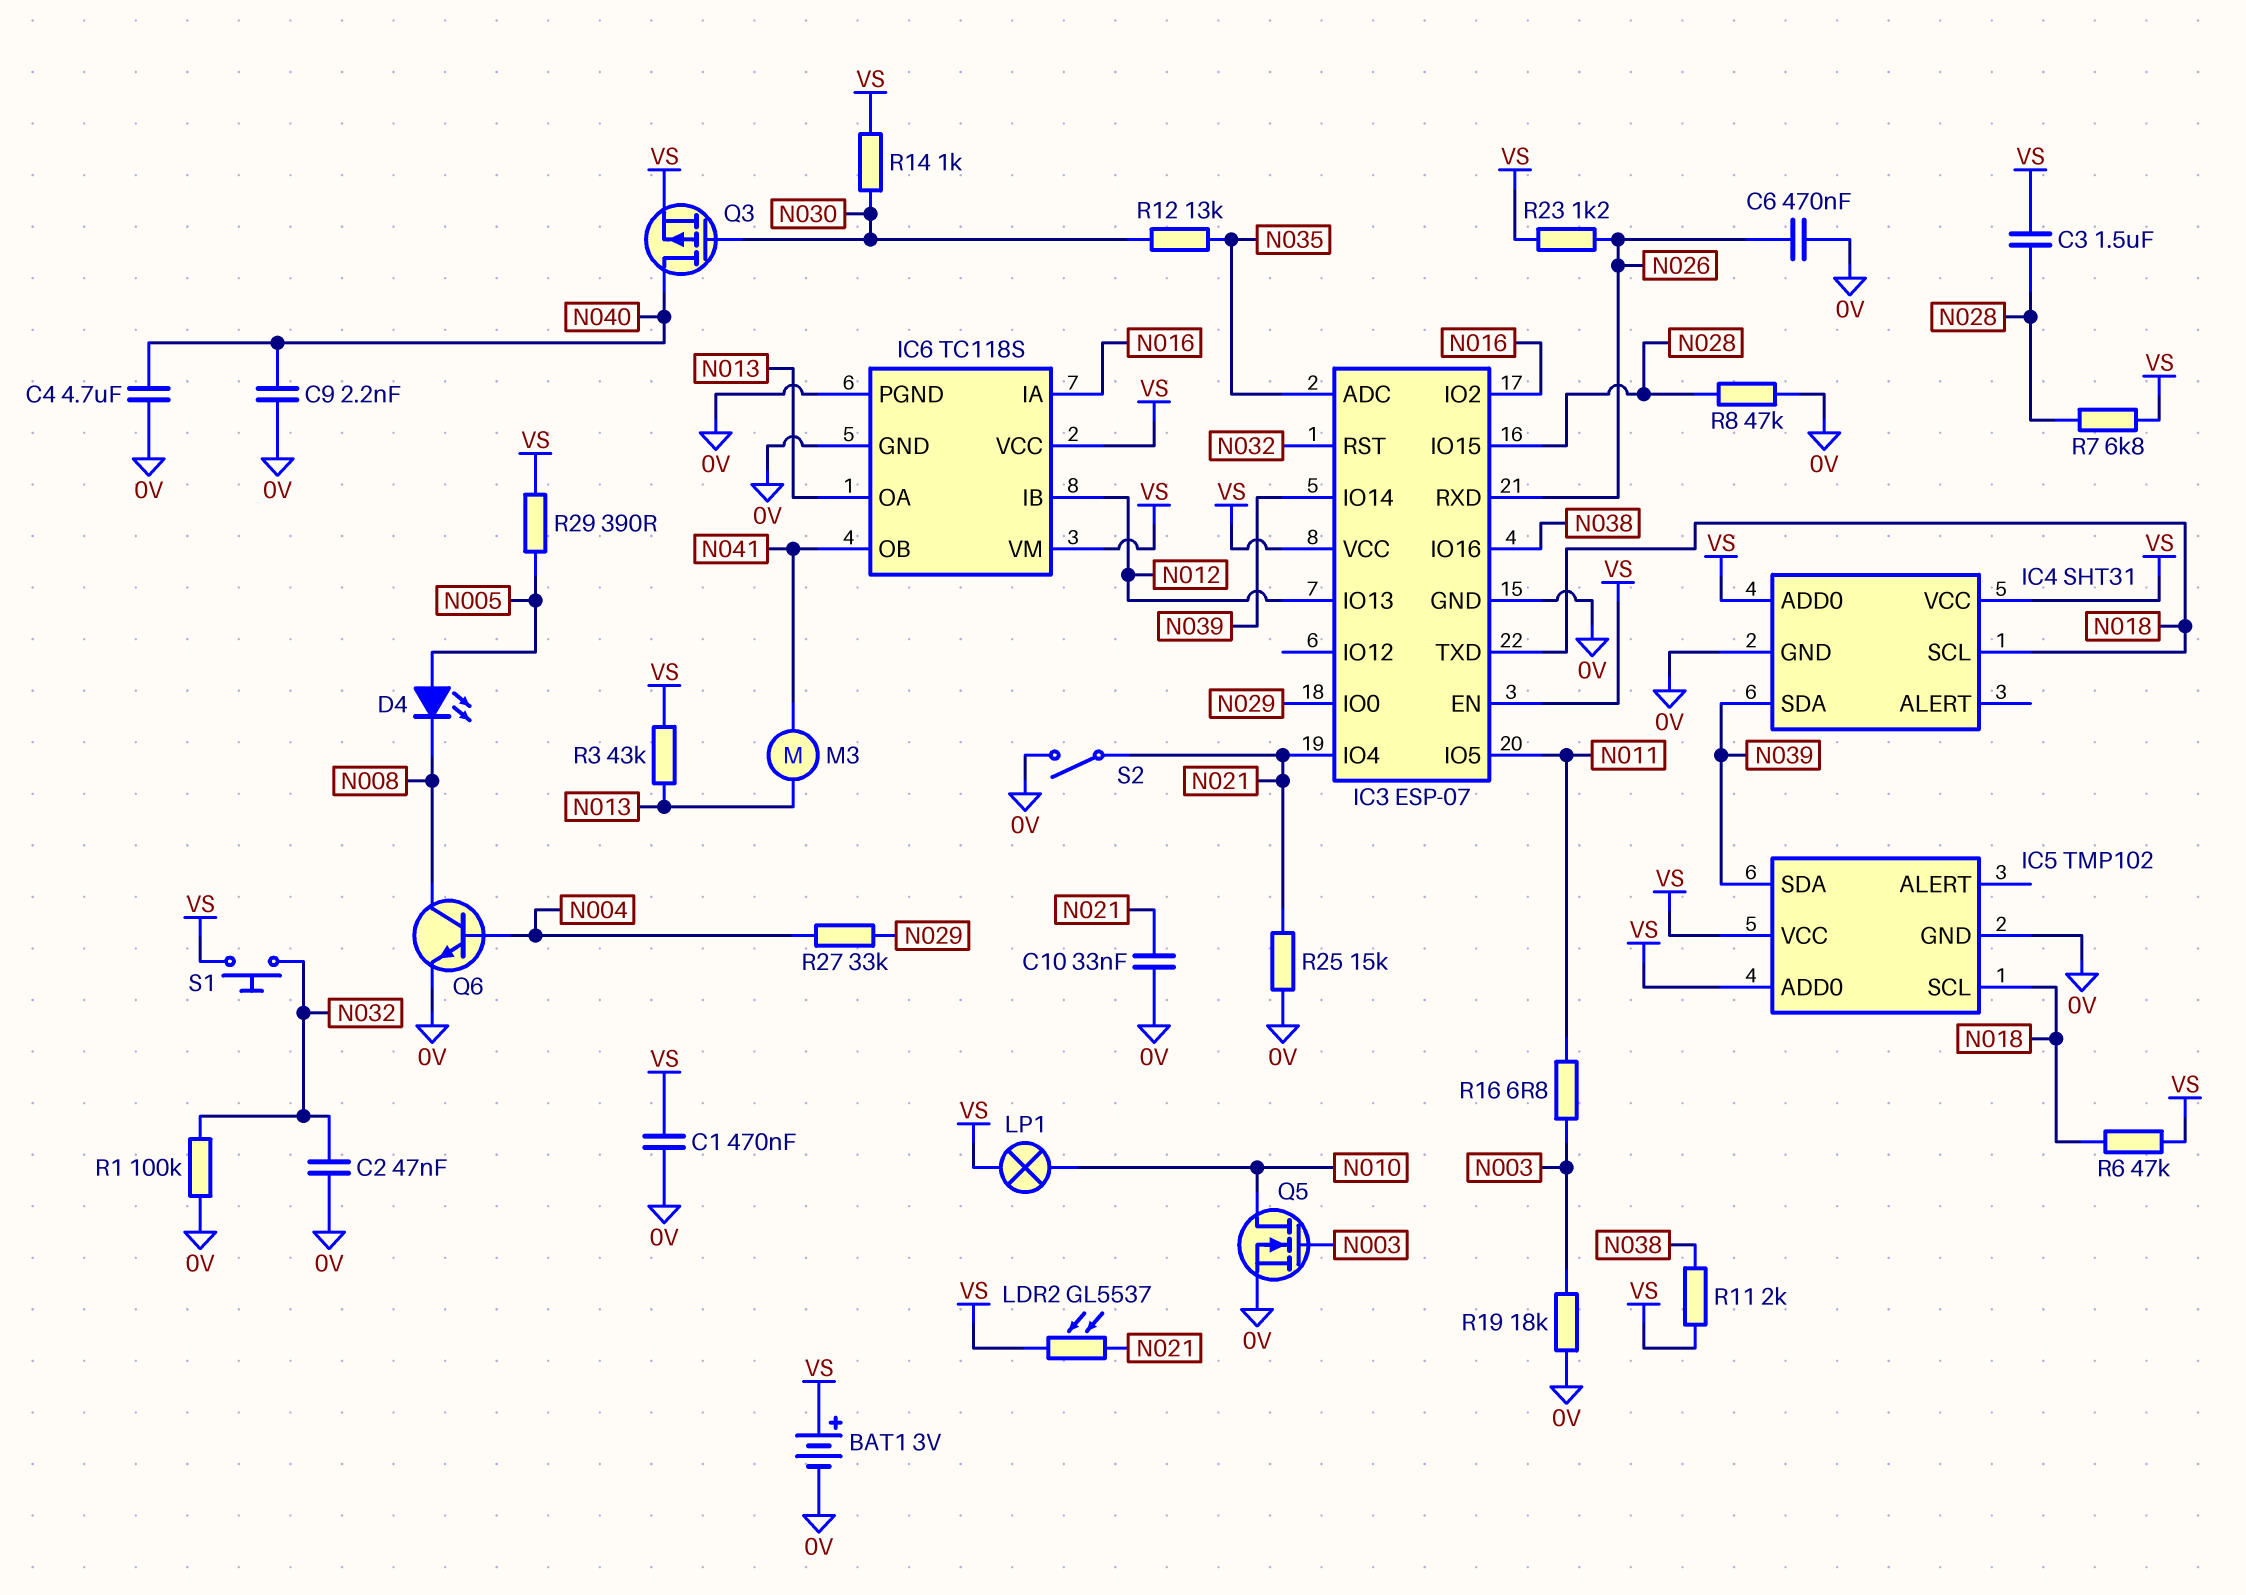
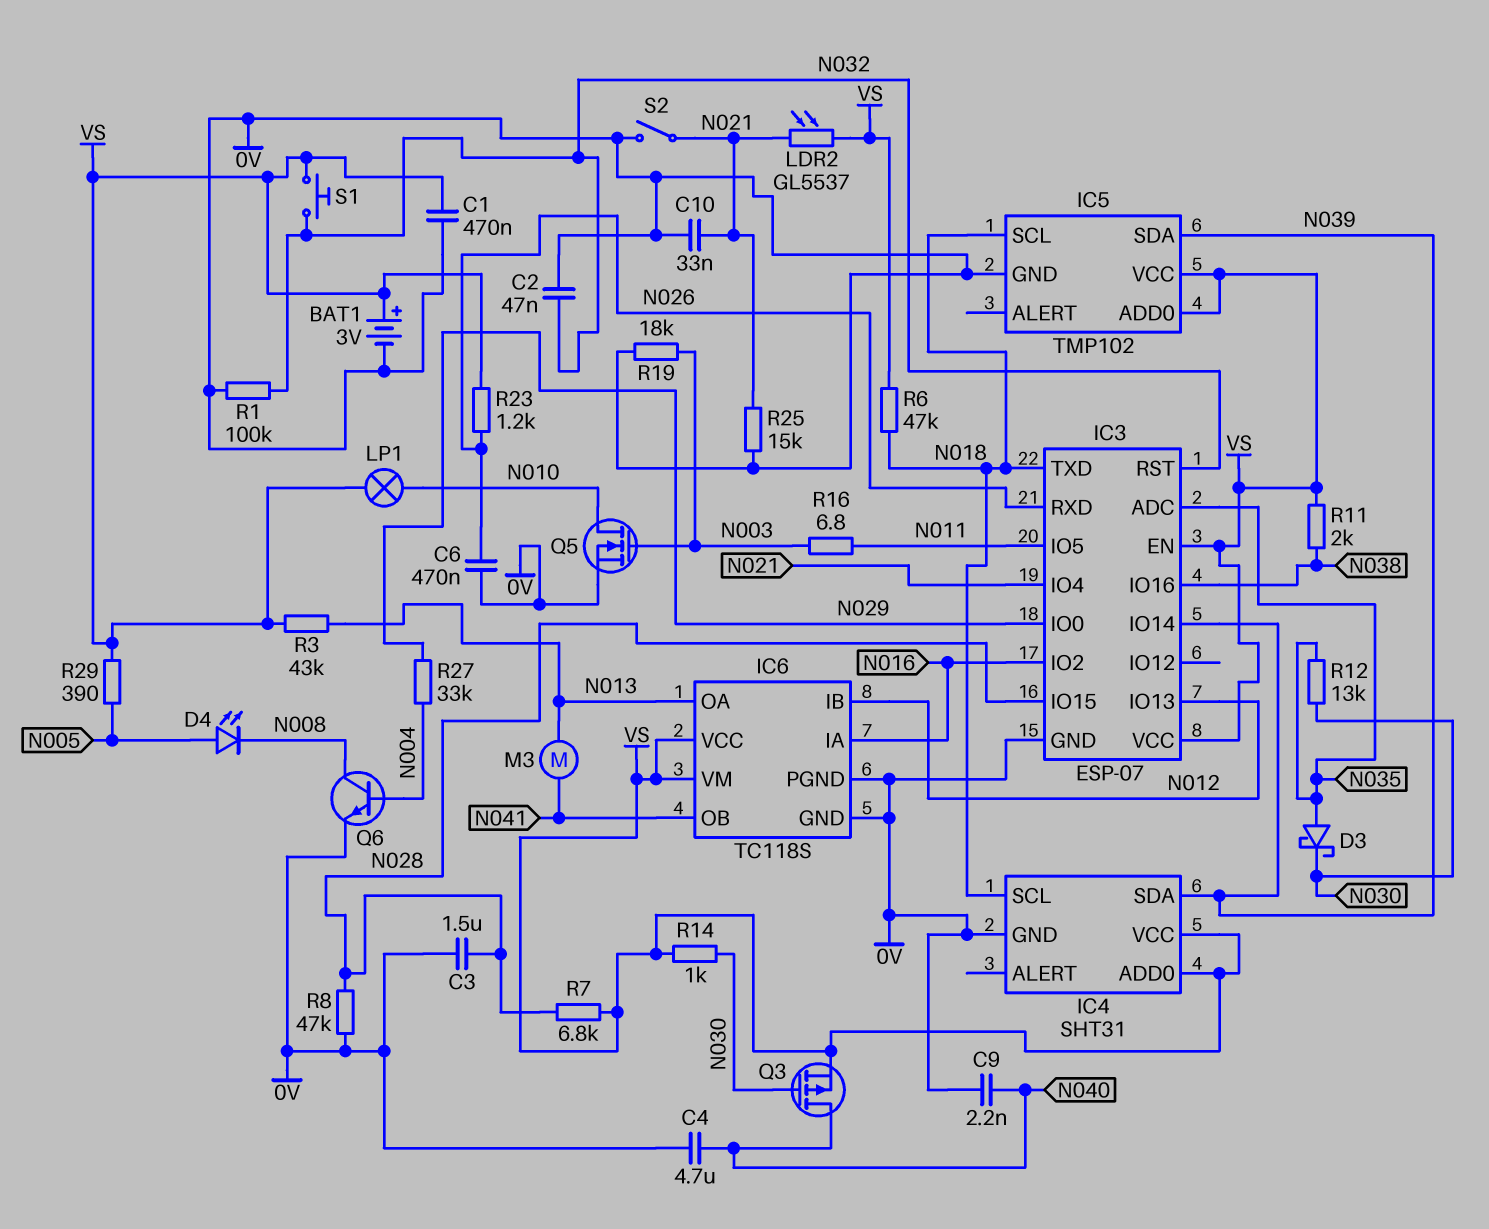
C3: 1.5uF (N028, VS) -> 1.5uF (0V, N028)
D3: none -> schottky (A N035, K N030)

